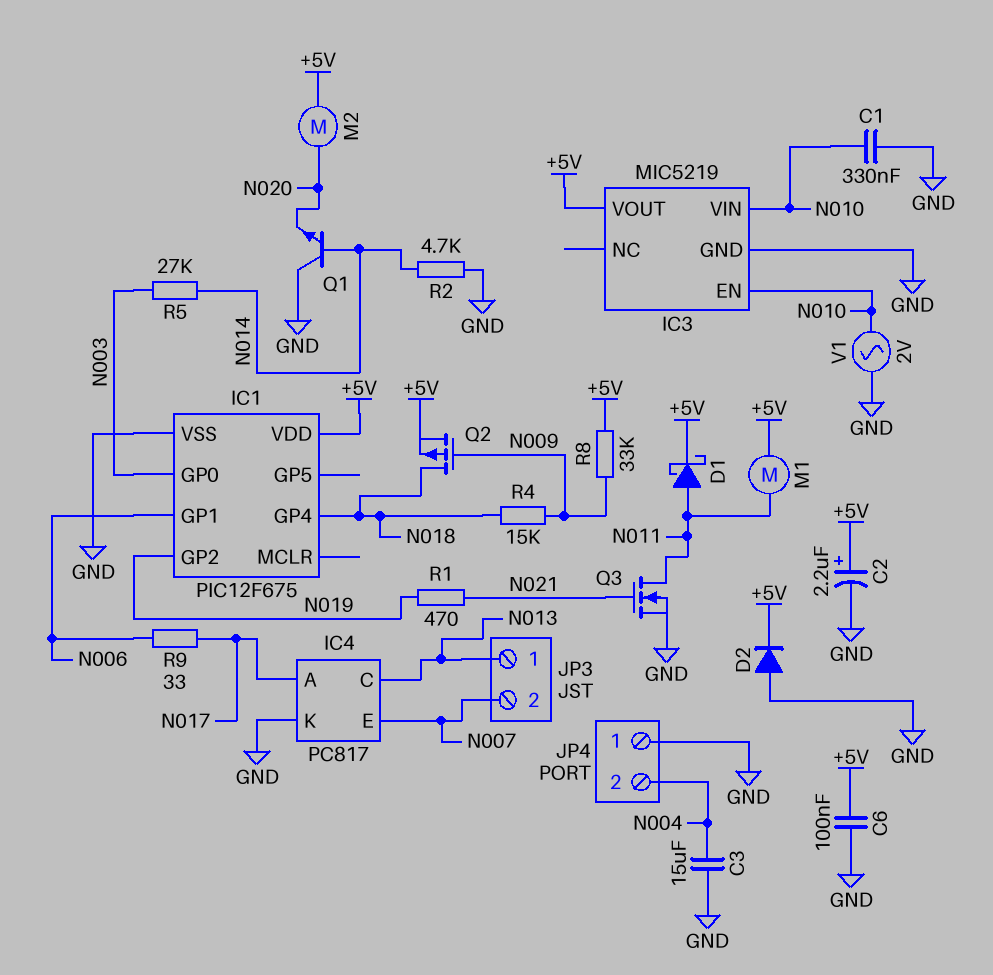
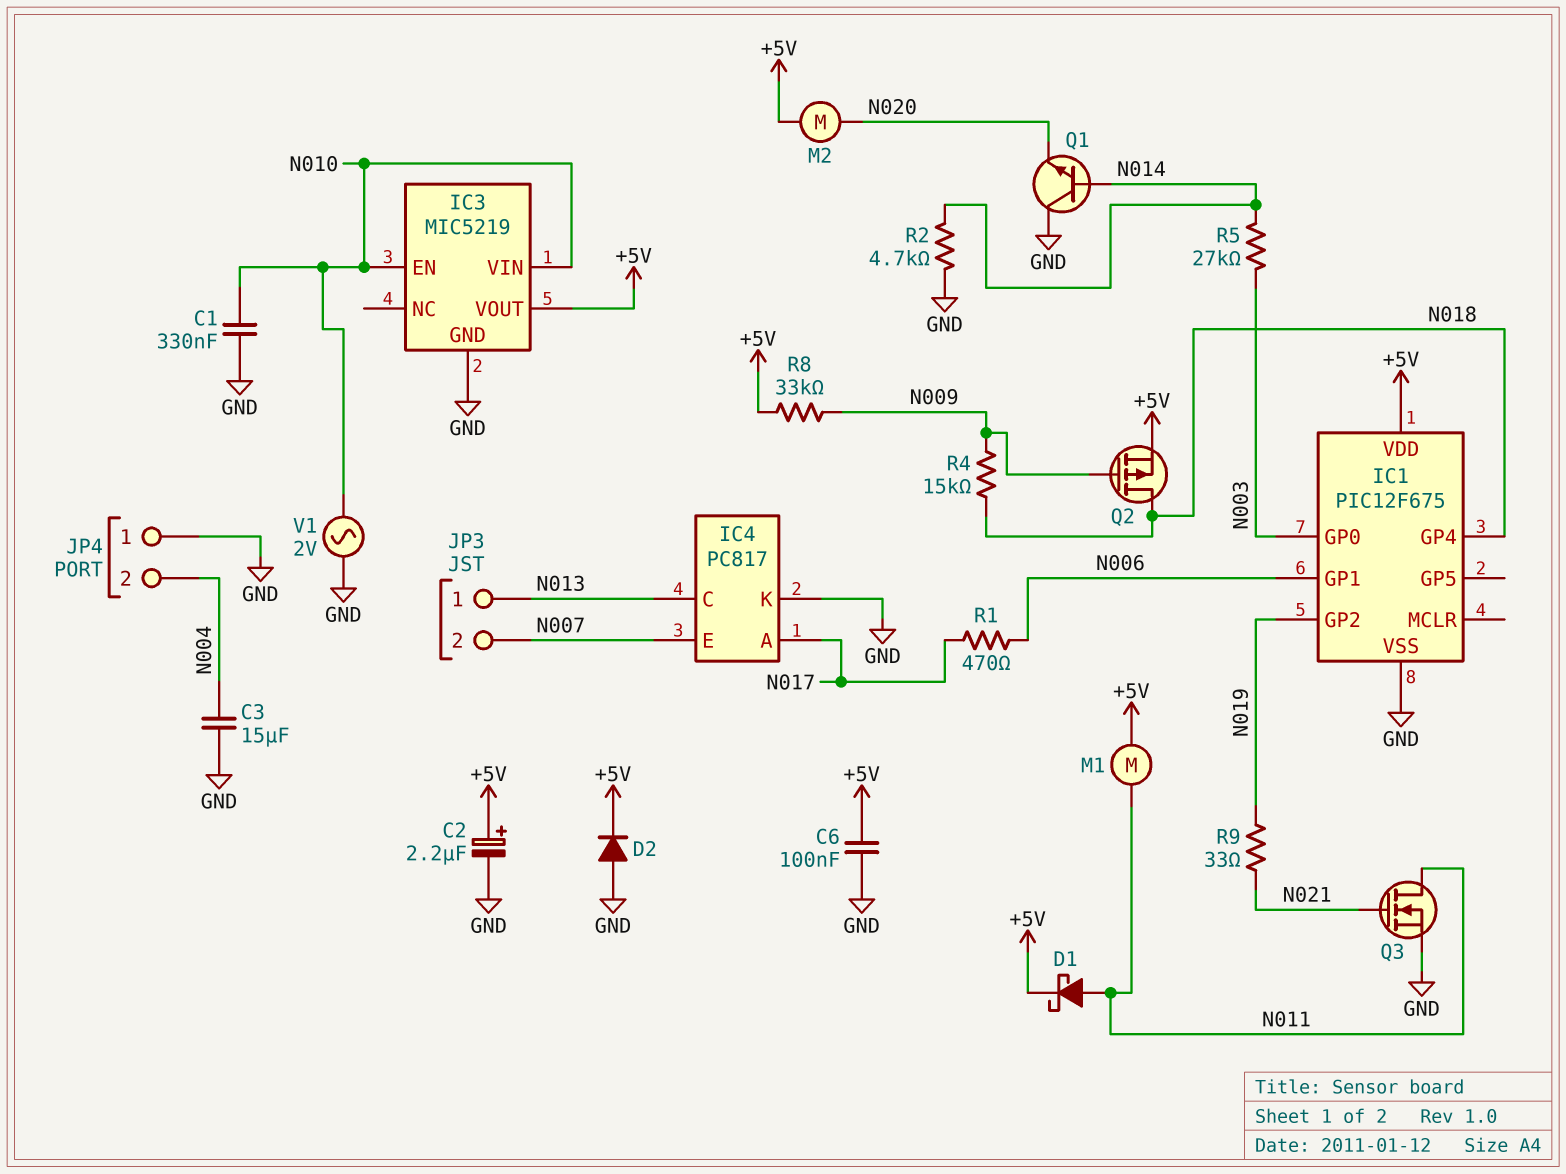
R1: 470 (N019, N021) -> 470 (N006, N017)
R9: 33 (N006, N017) -> 33 (N019, N021)

